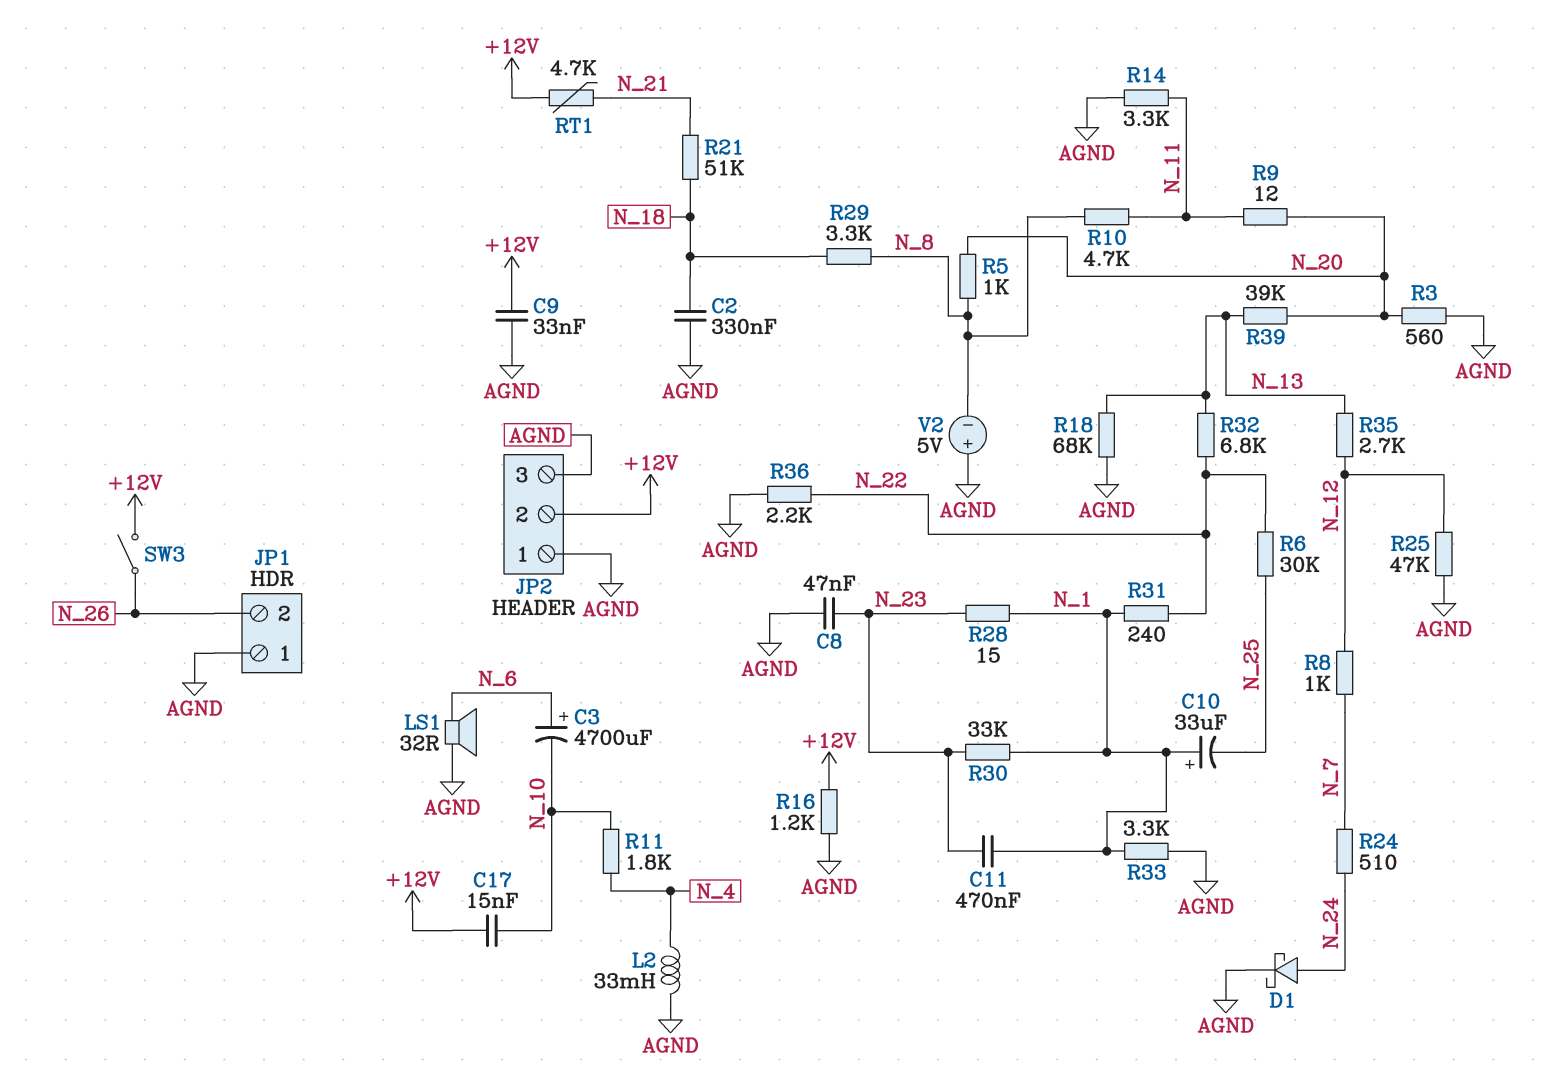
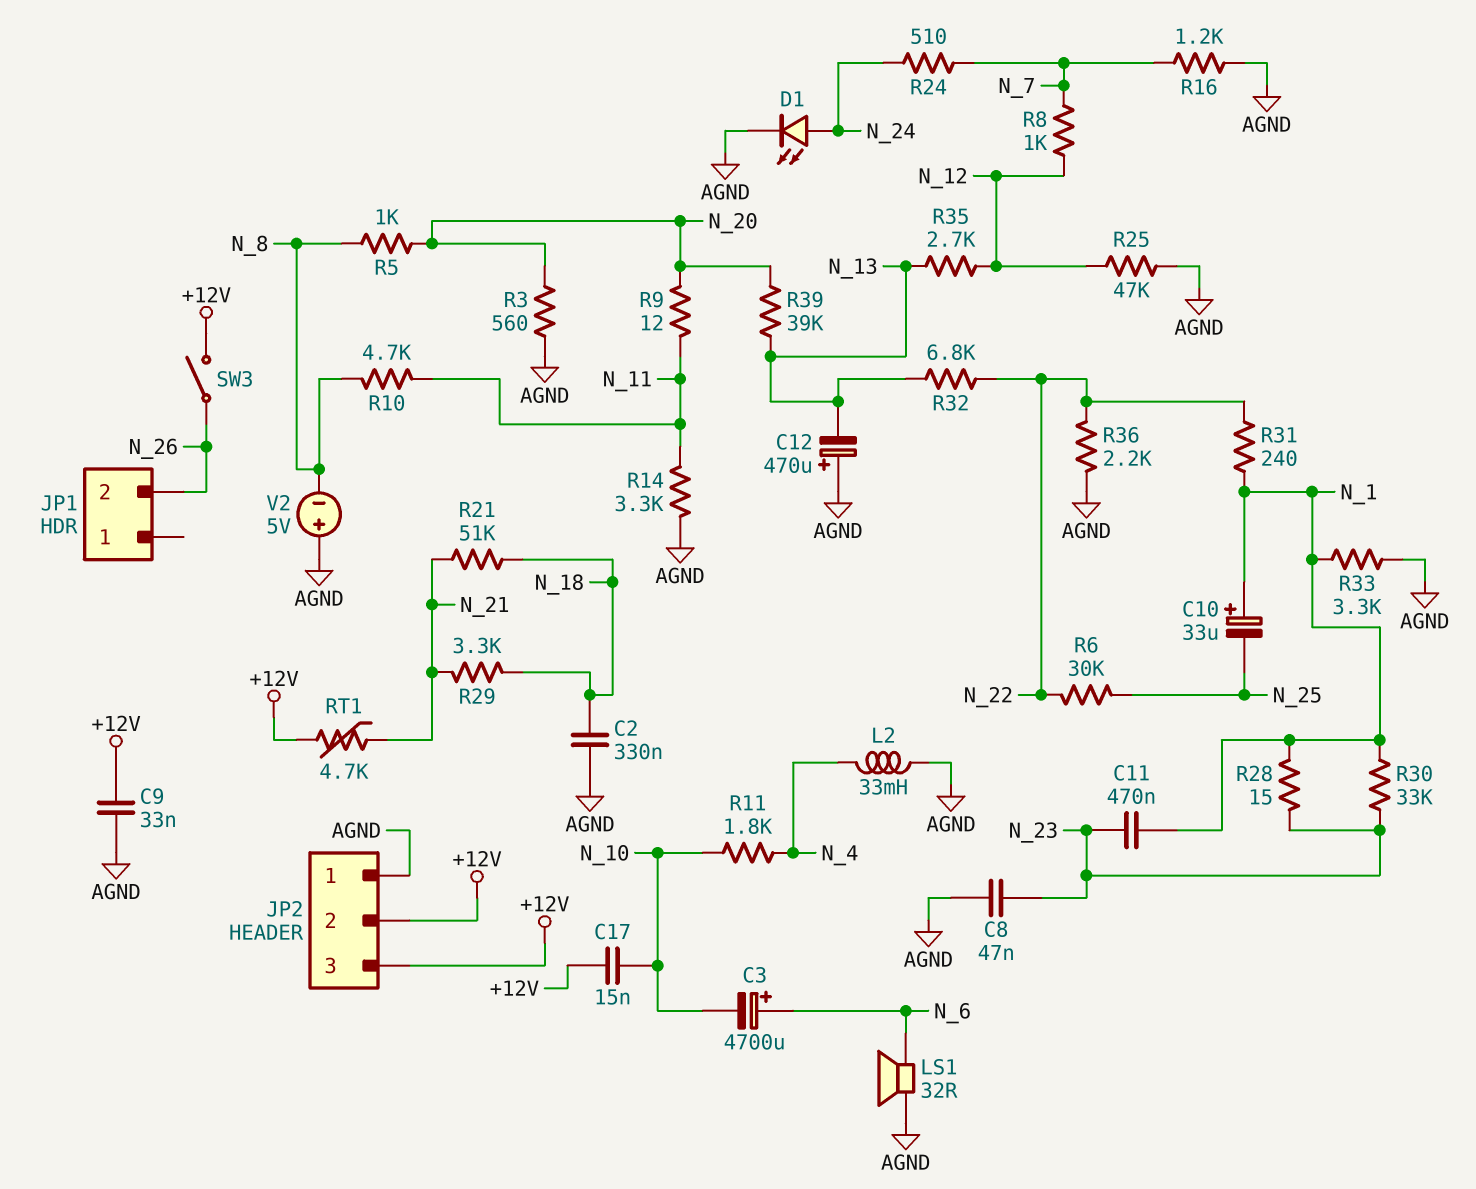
C12: none -> 470uF (plus AGND, minus N_13)
D1: schottky (A N_24, K AGND) -> LED (A N_24, K AGND)
JP1 pin 1: AGND -> none
JP2 pin 3: AGND -> +12V
R16: 1.2k (+12V, AGND) -> 1.2k (AGND, N_7)
R18: 68k (AGND, N_13) -> none
R29: 3.3k (N_8, N_18) -> 3.3k (N_18, N_21)

